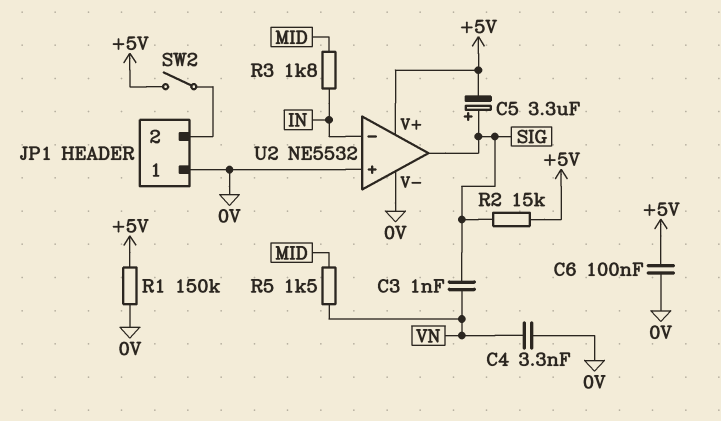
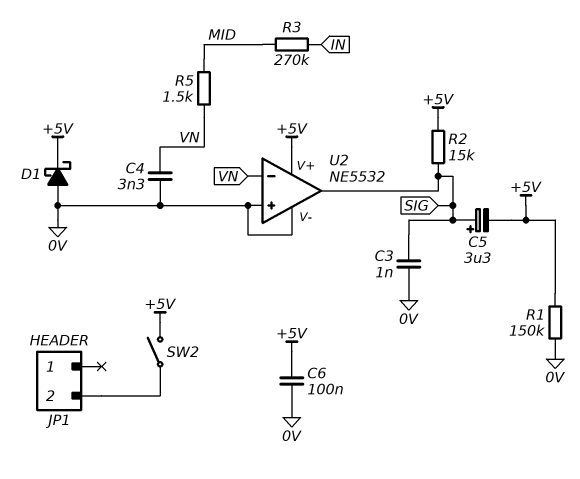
C3: 1nF (SIG, VN) -> 1nF (0V, SIG)
D1: none -> schottky (A 0V, K +5V)
JP1 pin 1: 0V -> none
R3: 1.8k (IN, MID) -> 270k (IN, MID)
U2 pin in-: IN -> VN

